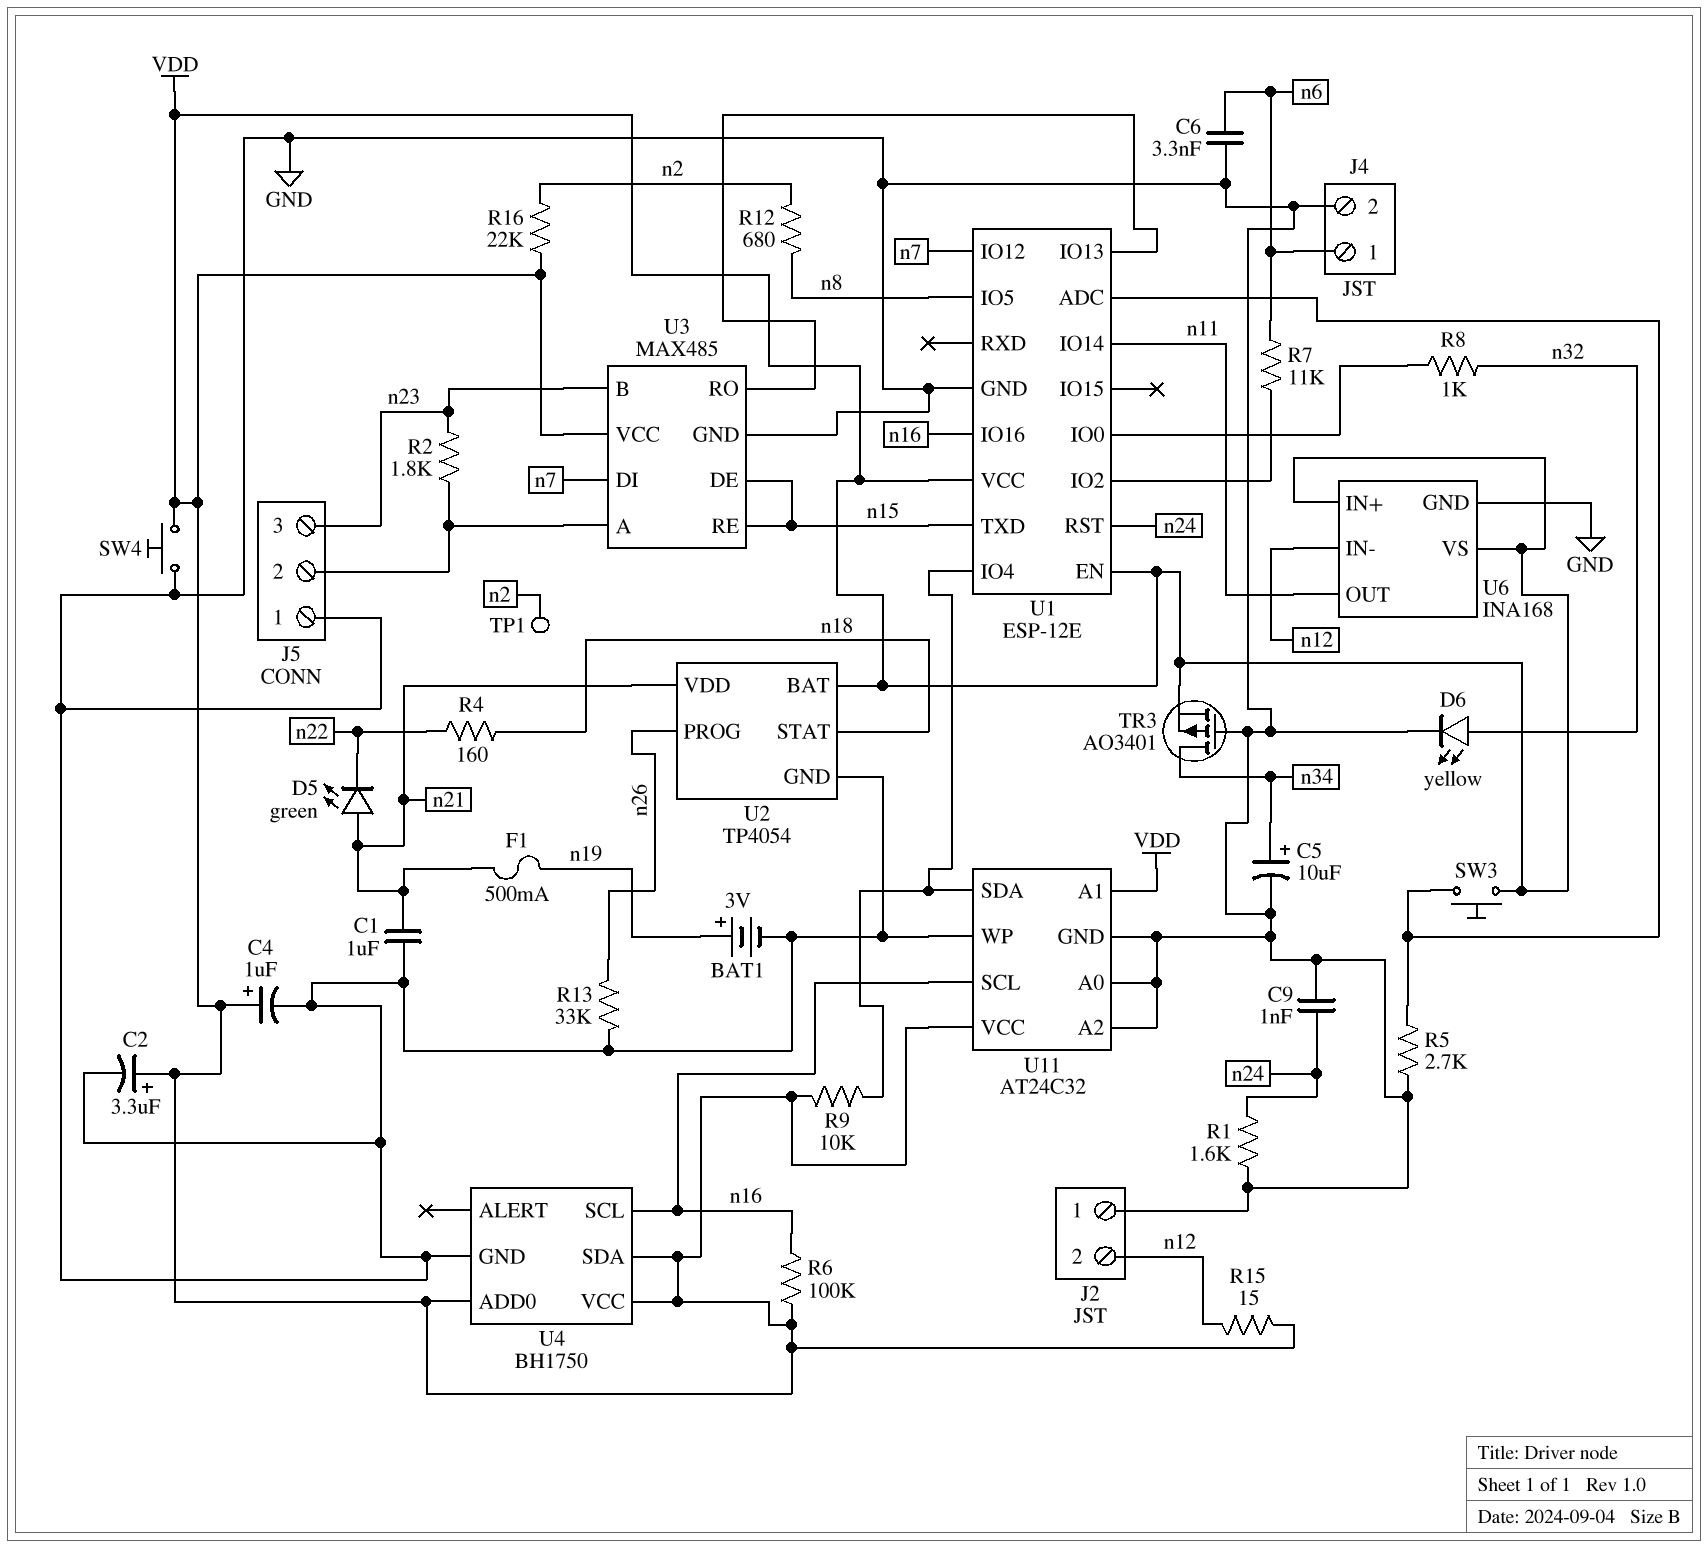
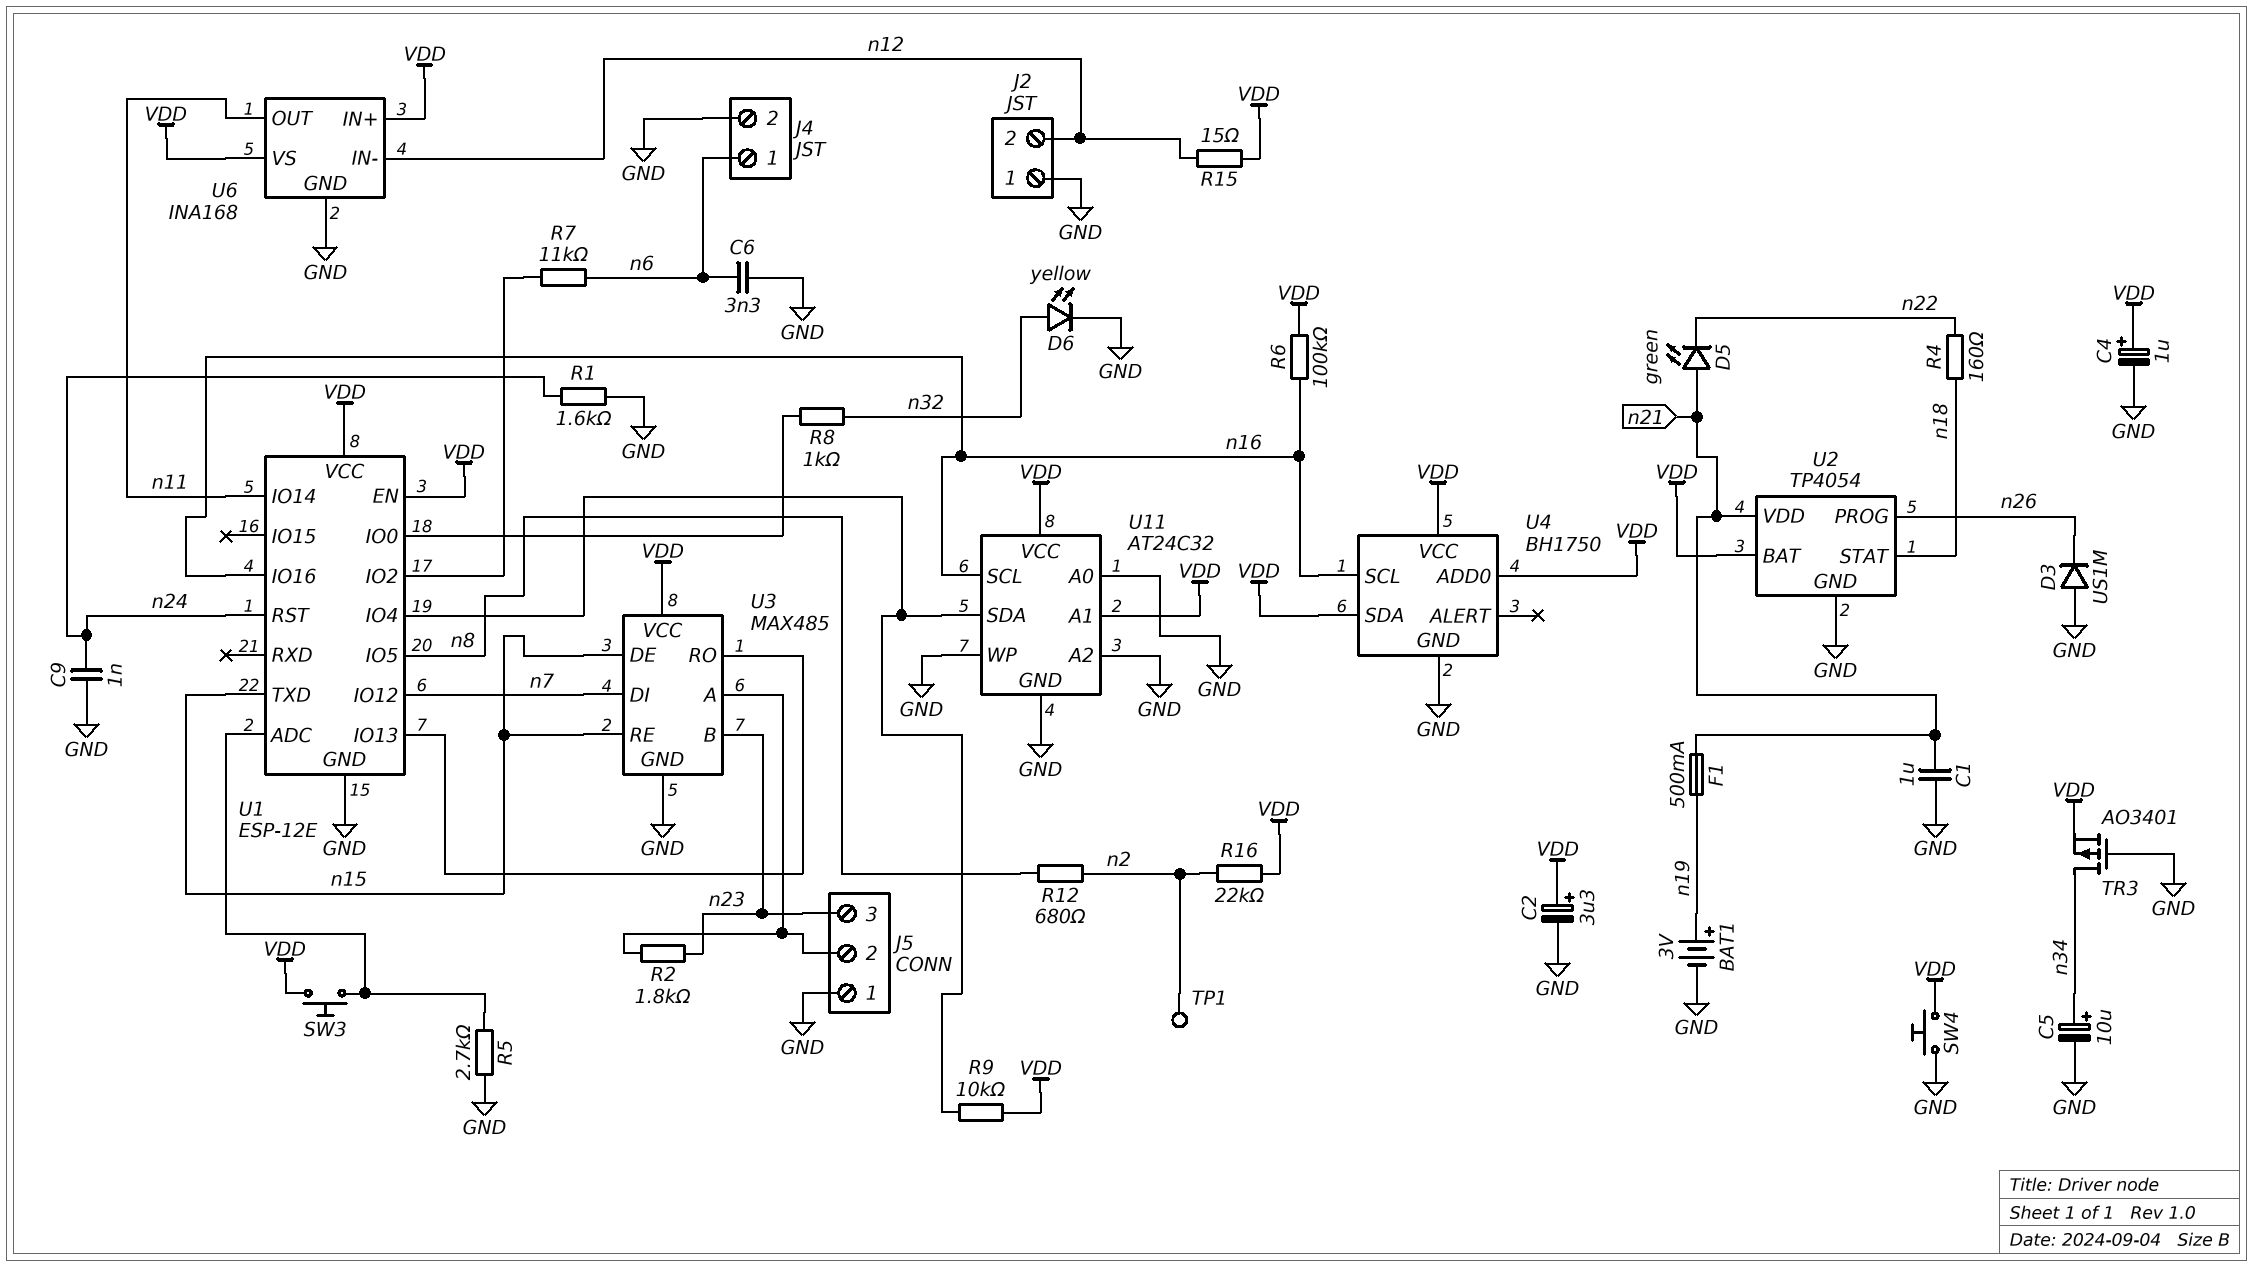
D3: none -> diode US1M (A GND, K n26)
R13: 33k (GND, n26) -> none

